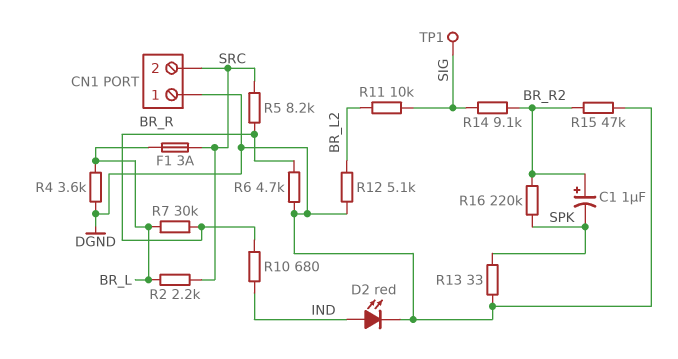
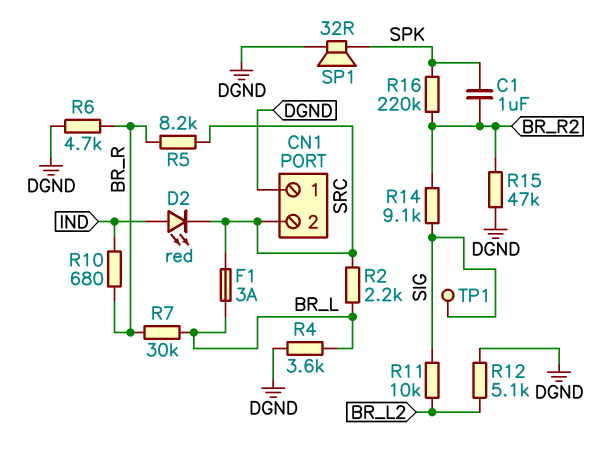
C1: 1uF (plus BR_R2, minus SPK) -> 1uF (BR_R2, SPK)
D2: LED red (A IND, K DGND) -> LED red (A IND, K SRC)
R13: 33 (DGND, SPK) -> none
SP1: none -> speaker 32R (DGND, SPK)

